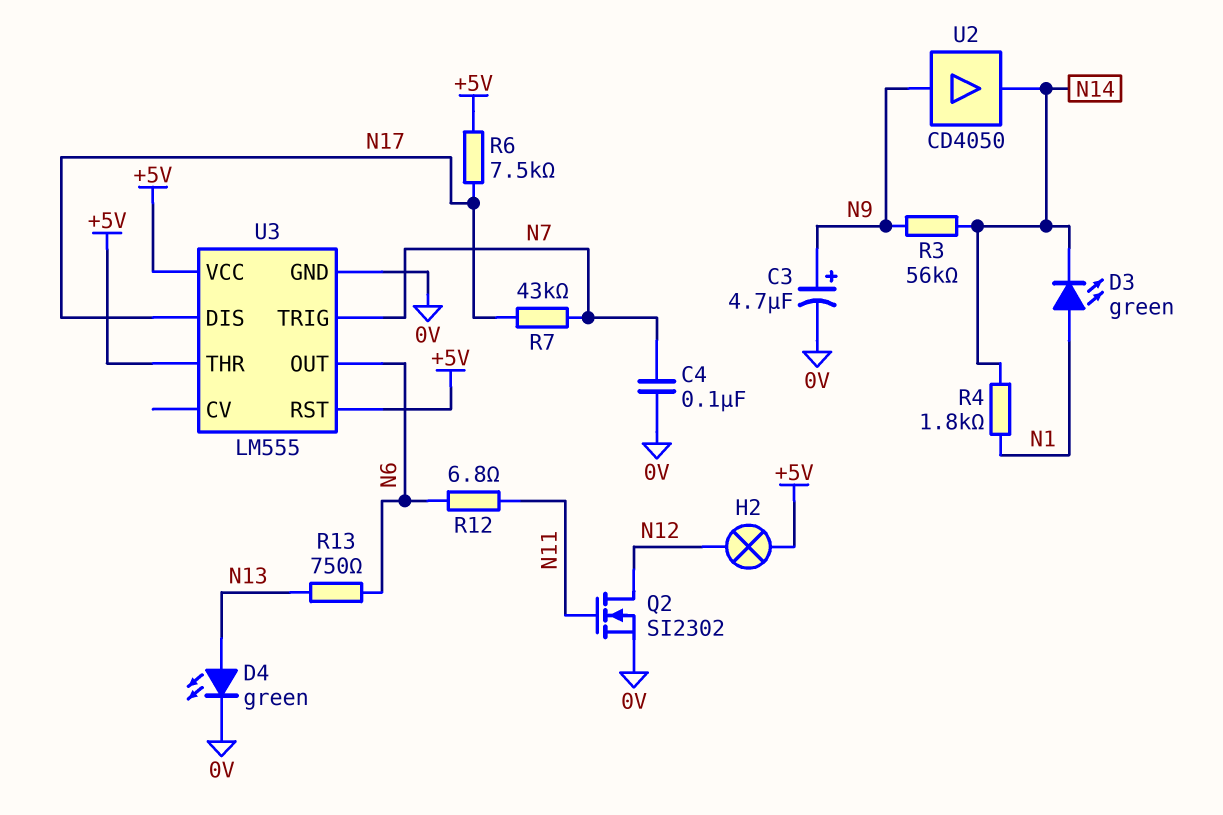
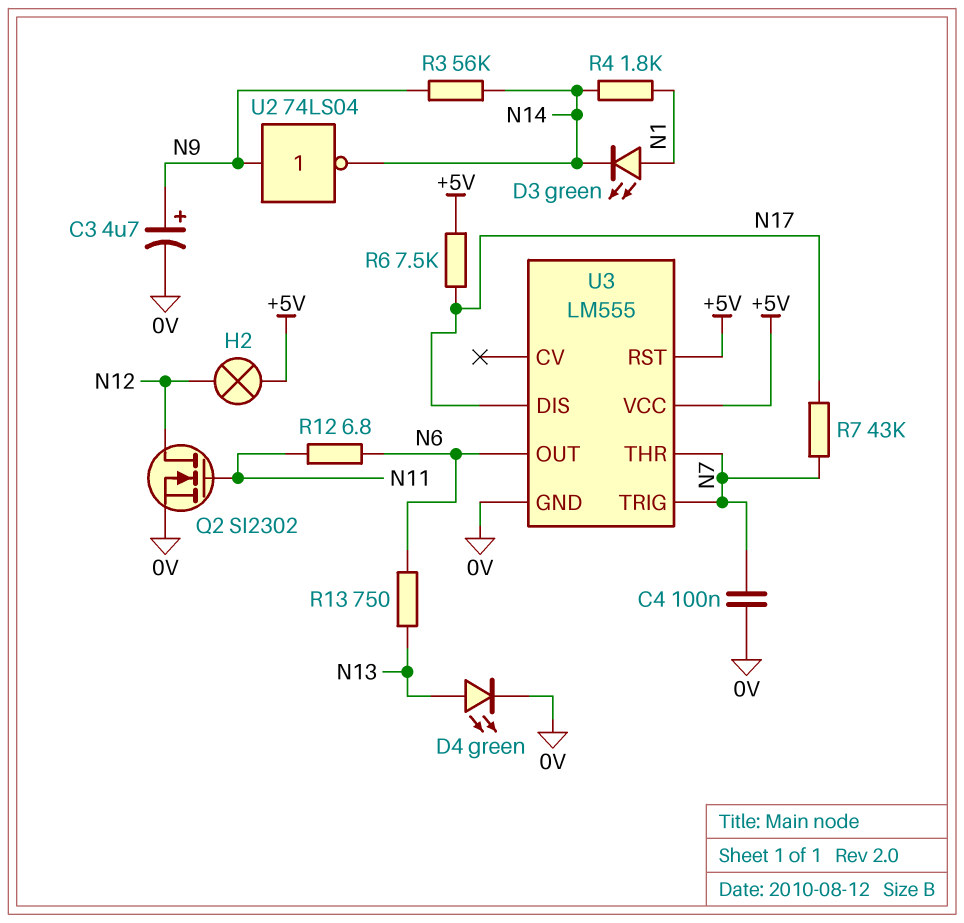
U2: buffer CD4050 (in N9, out N14) -> NOT 74LS04 (in N9, out N14)
U3 pin THR: +5V -> N7

